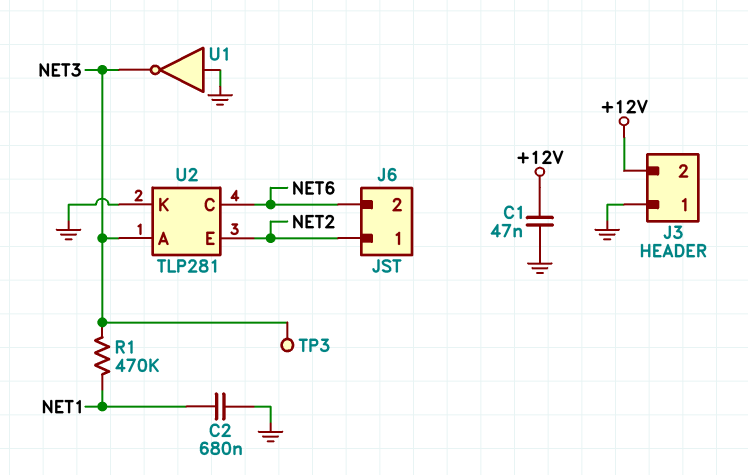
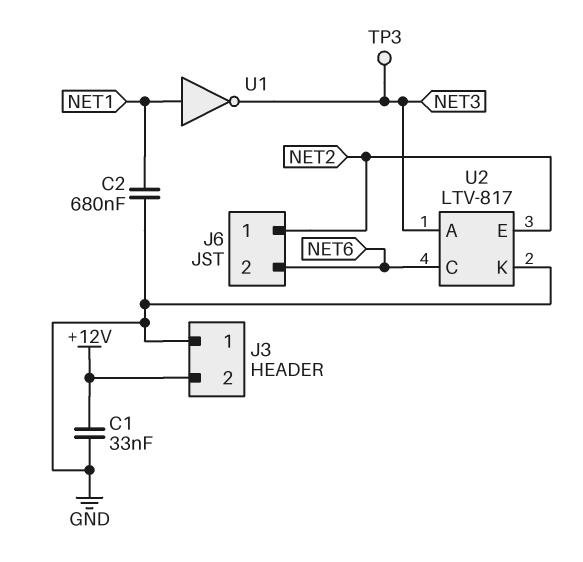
C1: 47nF (+12V, GND) -> 33nF (+12V, GND)
R1: 470k (NET1, NET3) -> none
U1: NOT (in GND, out NET3) -> NOT (in NET1, out NET3)
U2: TLP281 -> LTV-817

